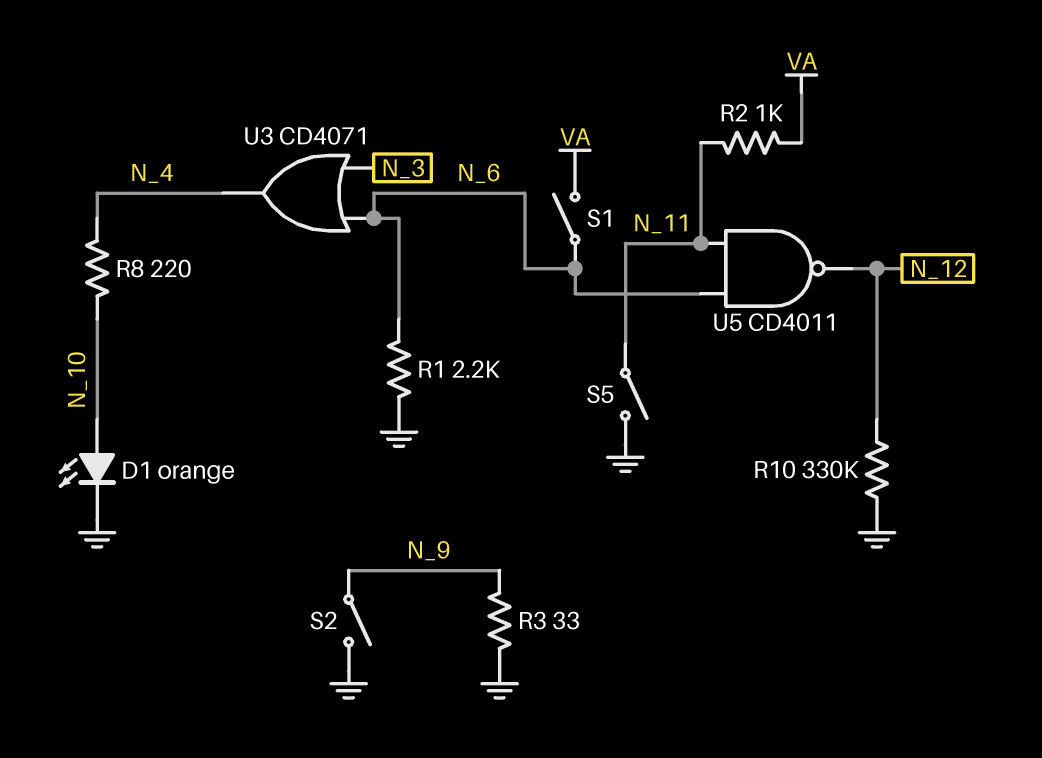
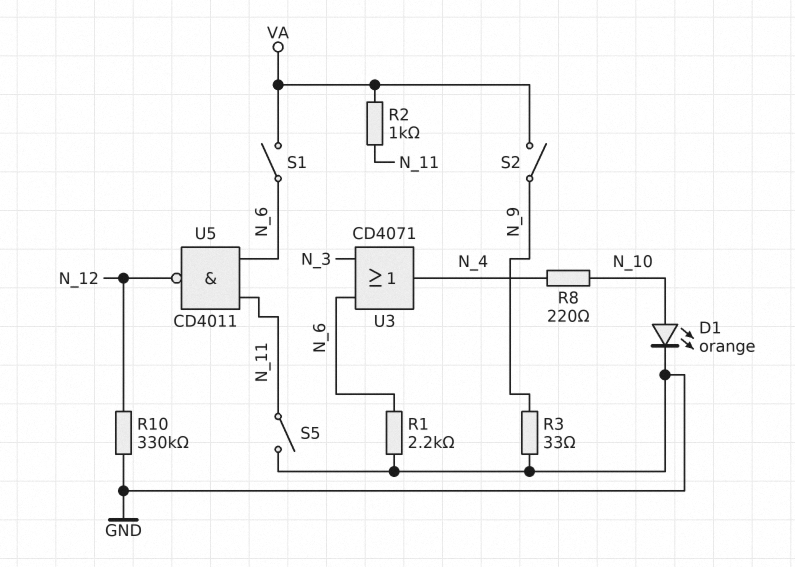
S2: switch (GND, N_9) -> switch (N_9, VA)

